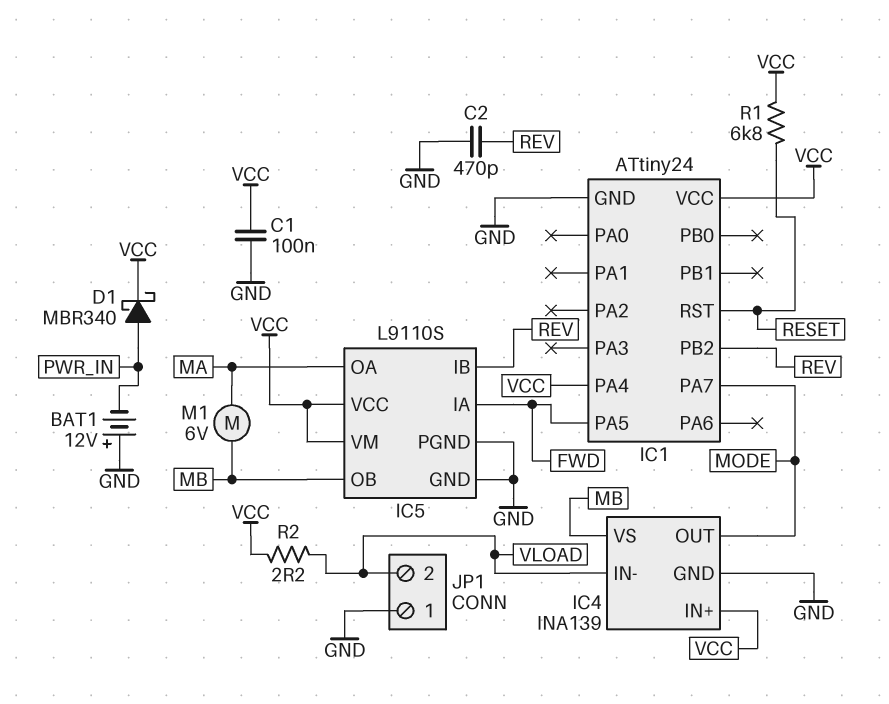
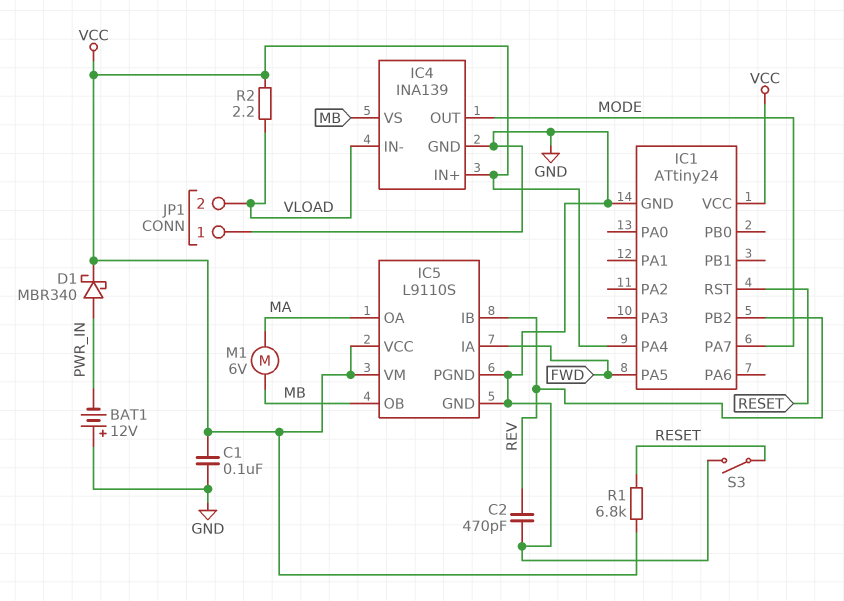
S3: none -> switch (GND, RESET)

